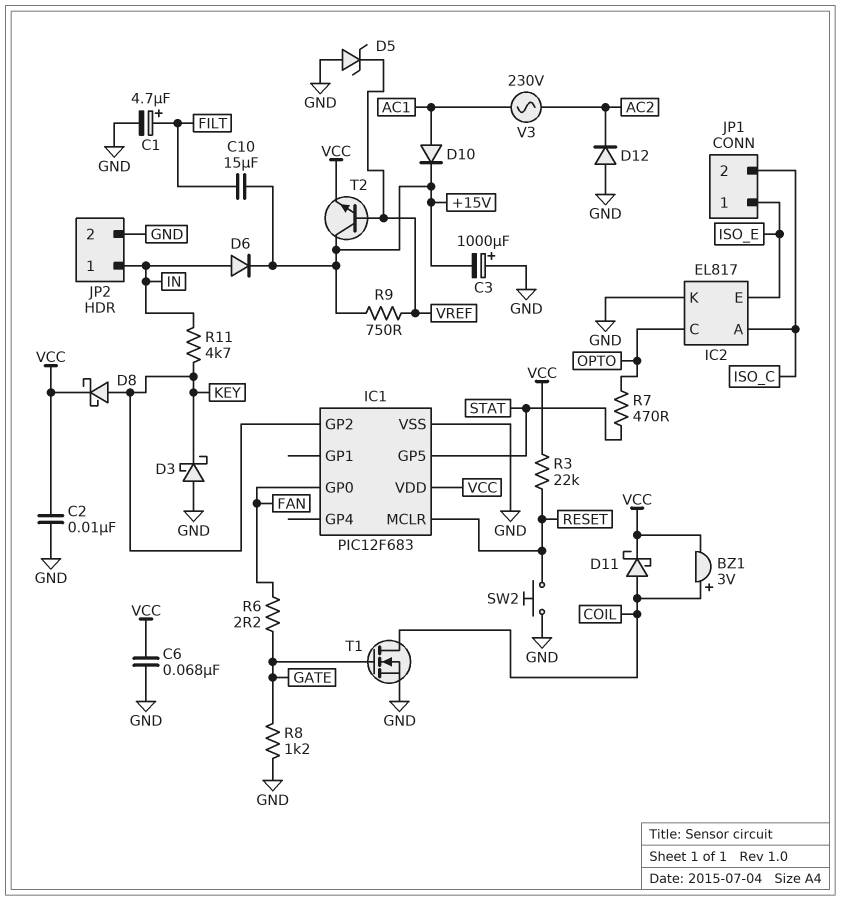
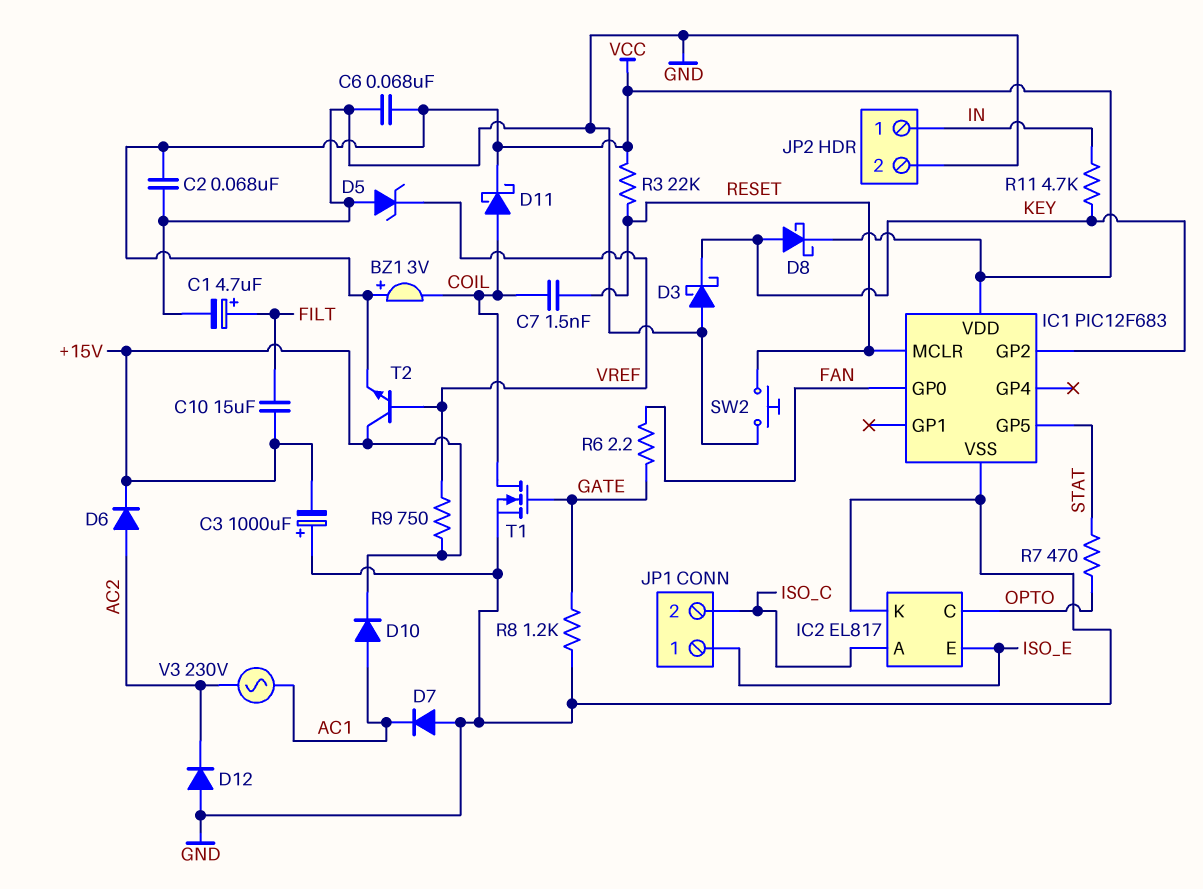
BZ1: buzzer 3V (plus COIL, minus VCC) -> buzzer 3V (plus VCC, minus COIL)
C2: 10nF (GND, VCC) -> 68nF (GND, VCC)
C7: none -> 1.5nF (COIL, RESET)
D6: diode (A IN, K +15V) -> diode (A AC2, K +15V)
D7: none -> diode (A GND, K AC1)

